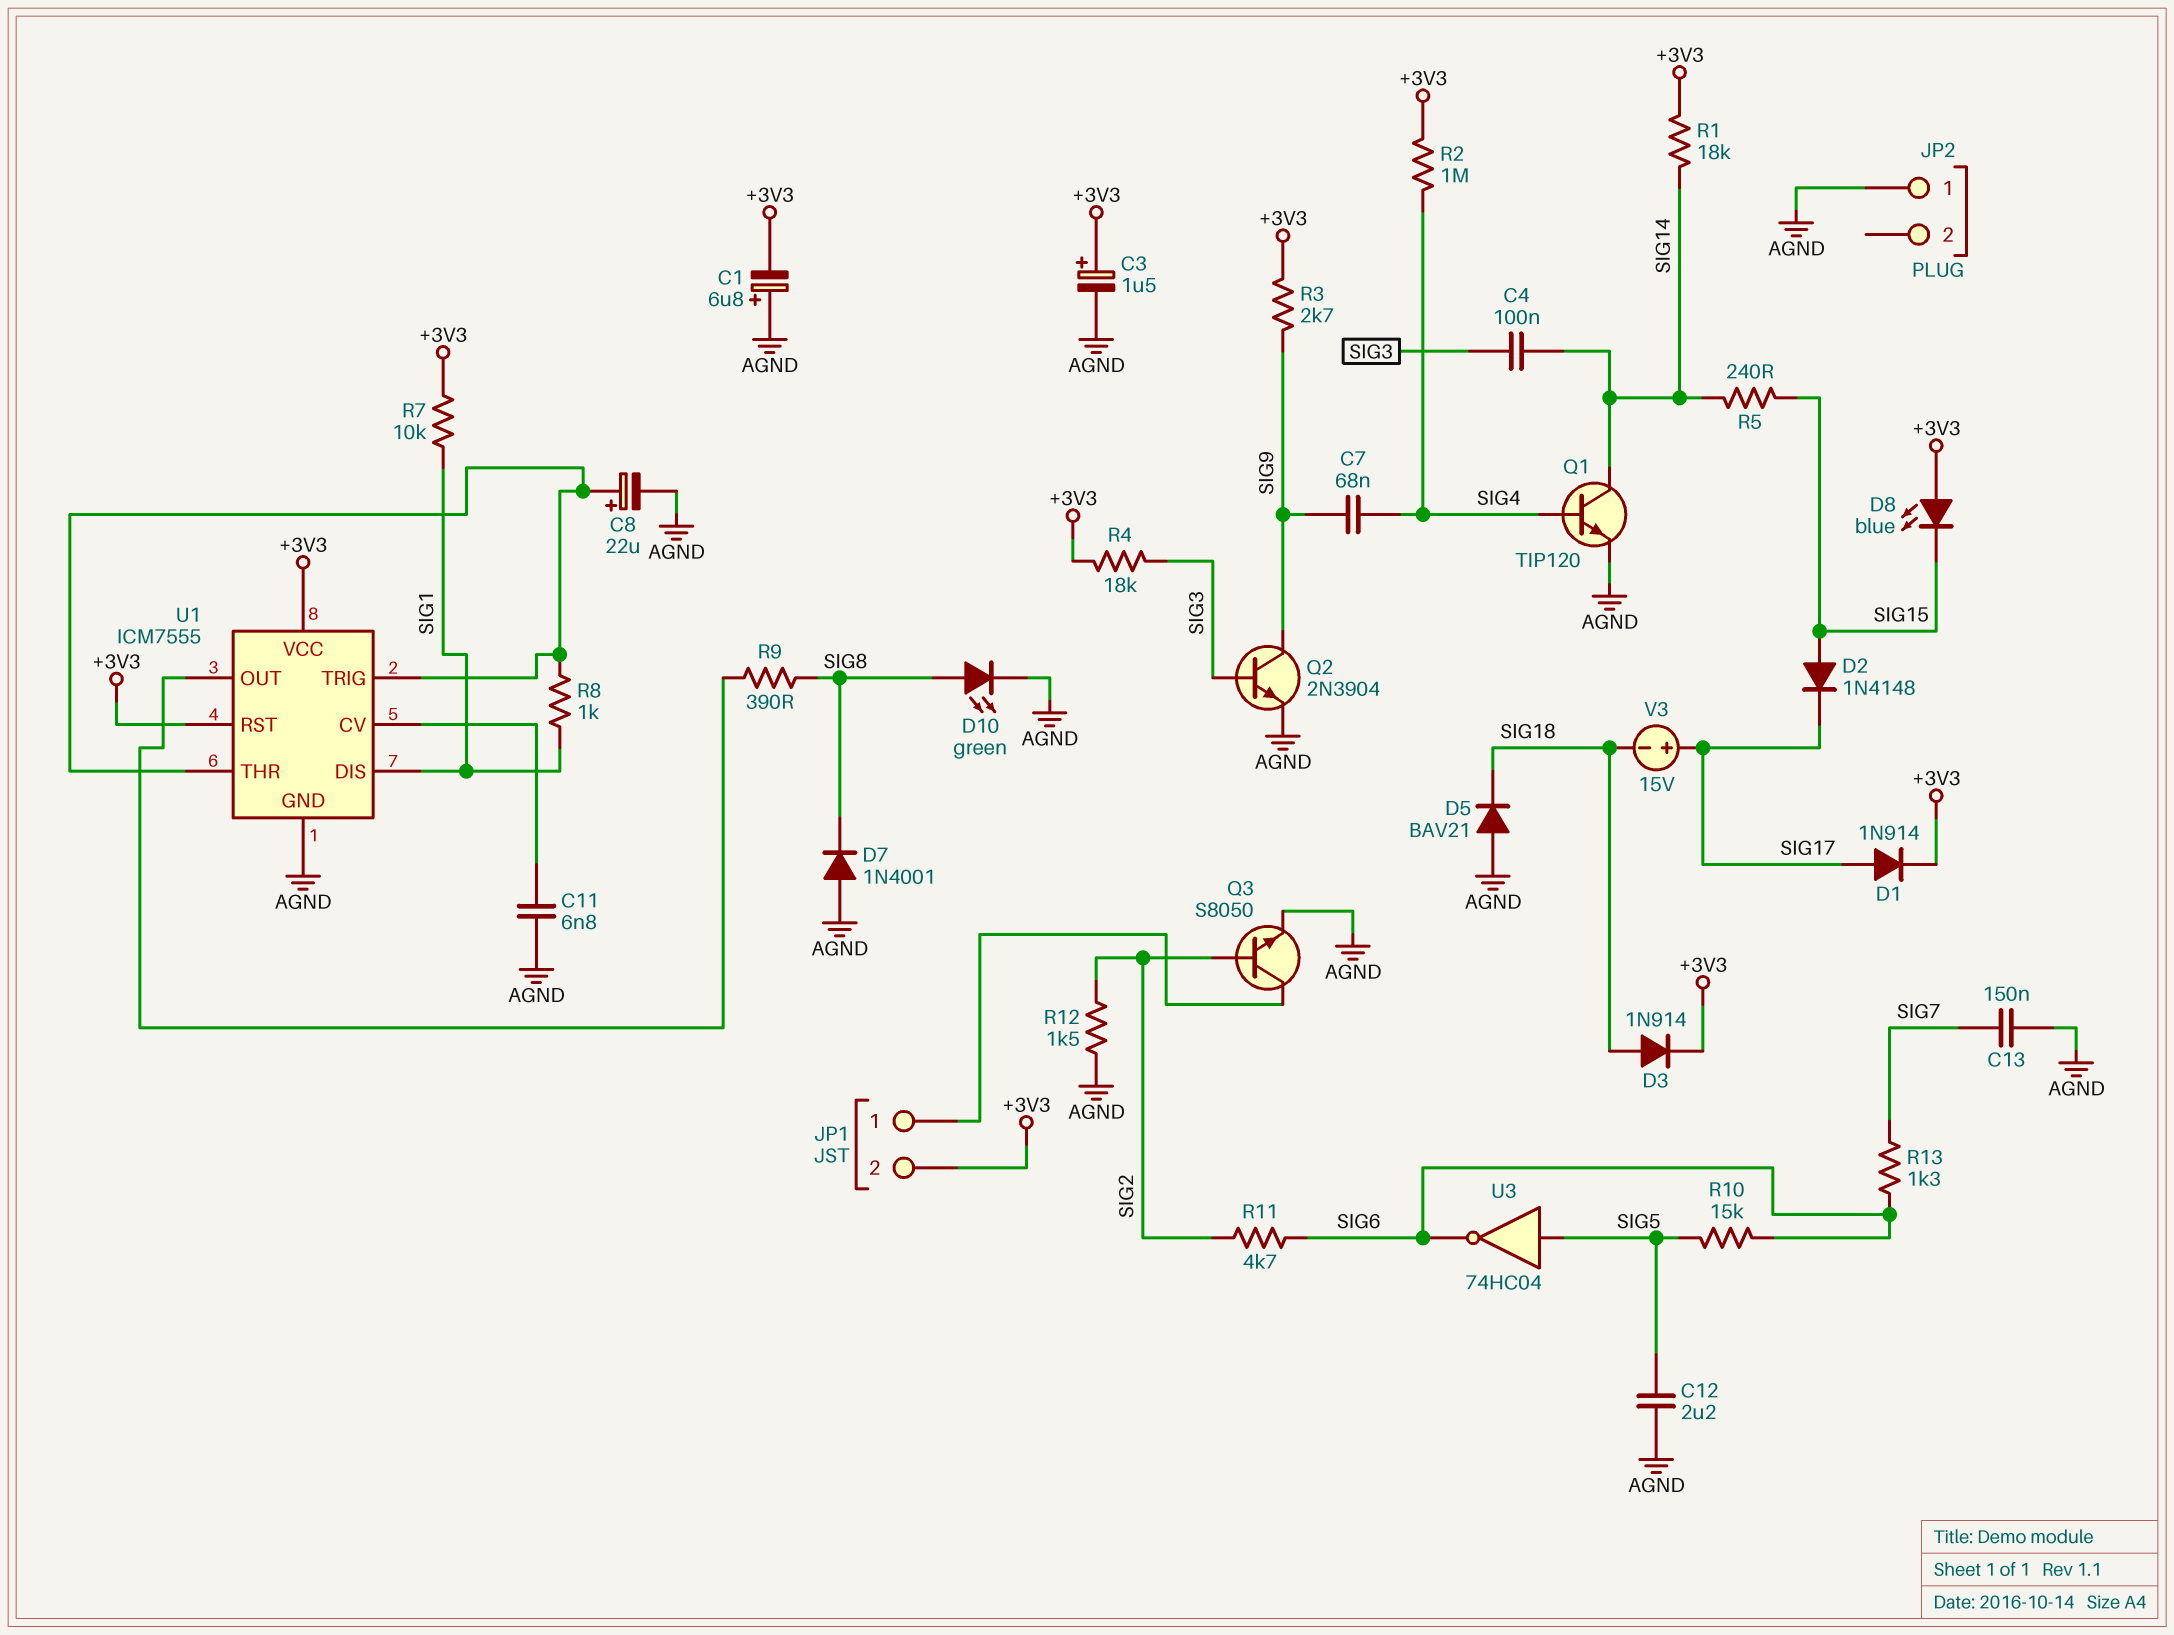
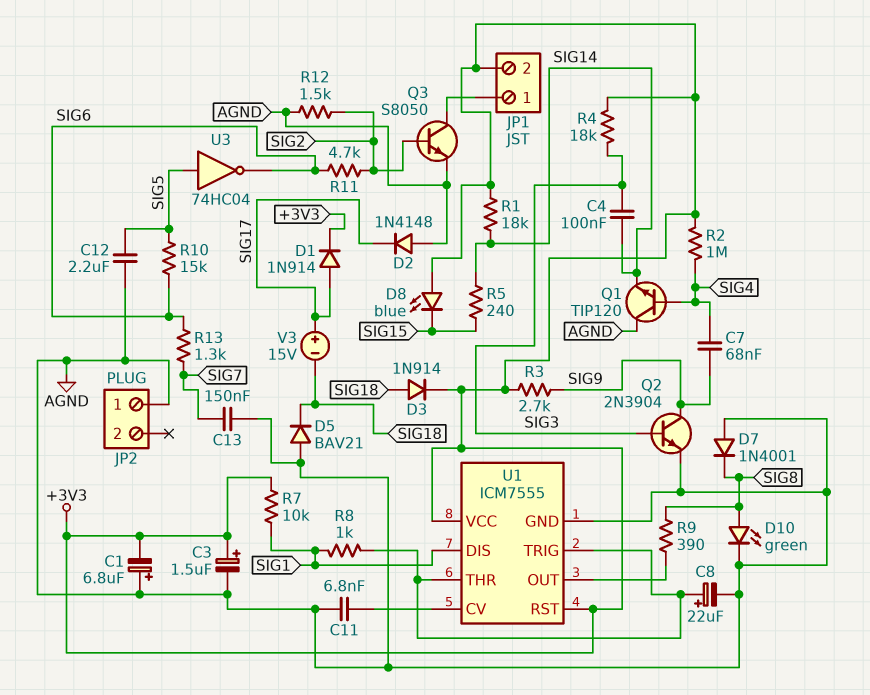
D2: diode 1N4148 (A SIG15, K SIG17) -> diode 1N4148 (A AGND, K SIG17)
Q1: NPN TIP120 (B SIG4, C SIG14, E AGND) -> NPN TIP120 (B SIG4, C AGND, E SIG14)

